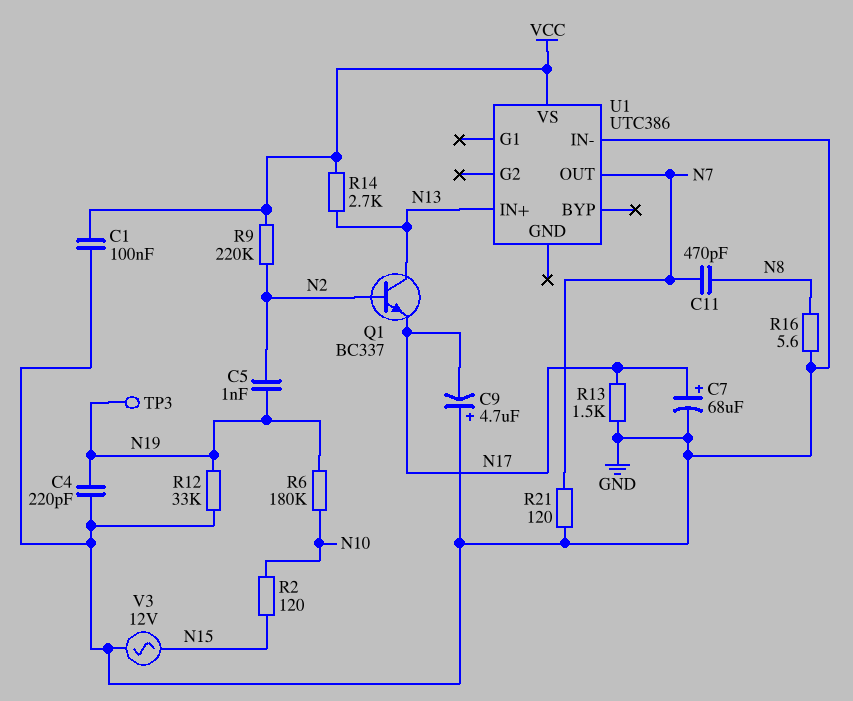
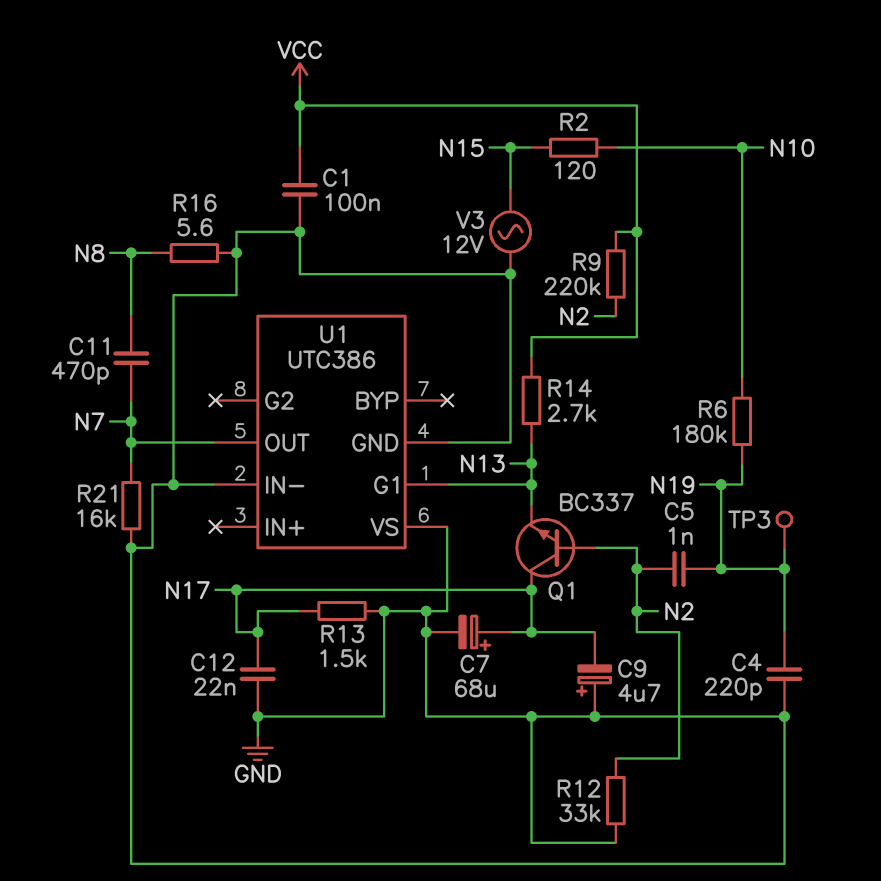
C12: none -> 22nF (GND, N17)
Q1: NPN BC337 (B N2, C N13, E N17) -> NPN BC337 (B N2, C N17, E N13)
R12: 33k (GND, N19) -> 33k (GND, N2)
R21: 120 (GND, N7) -> 16k (GND, N7)
U1 pin G1: none -> N13
U1 pin GND: none -> GND
U1 pin IN+: N13 -> none
U1 pin VS: VCC -> GND

